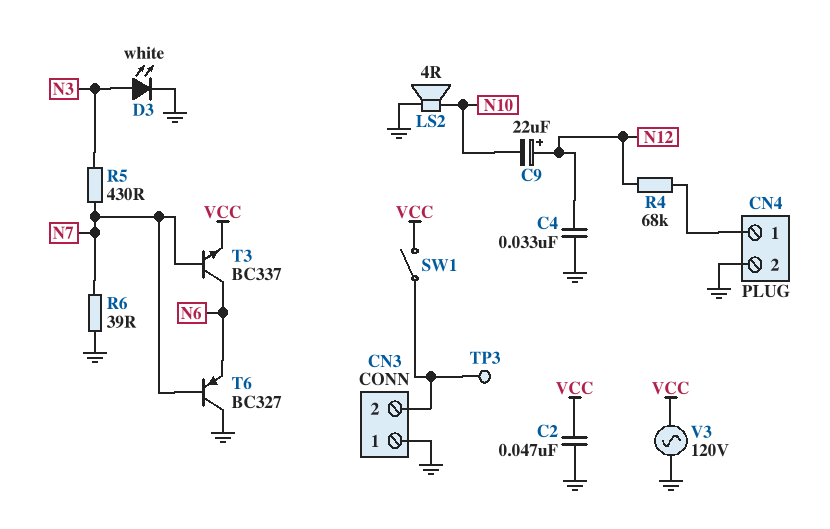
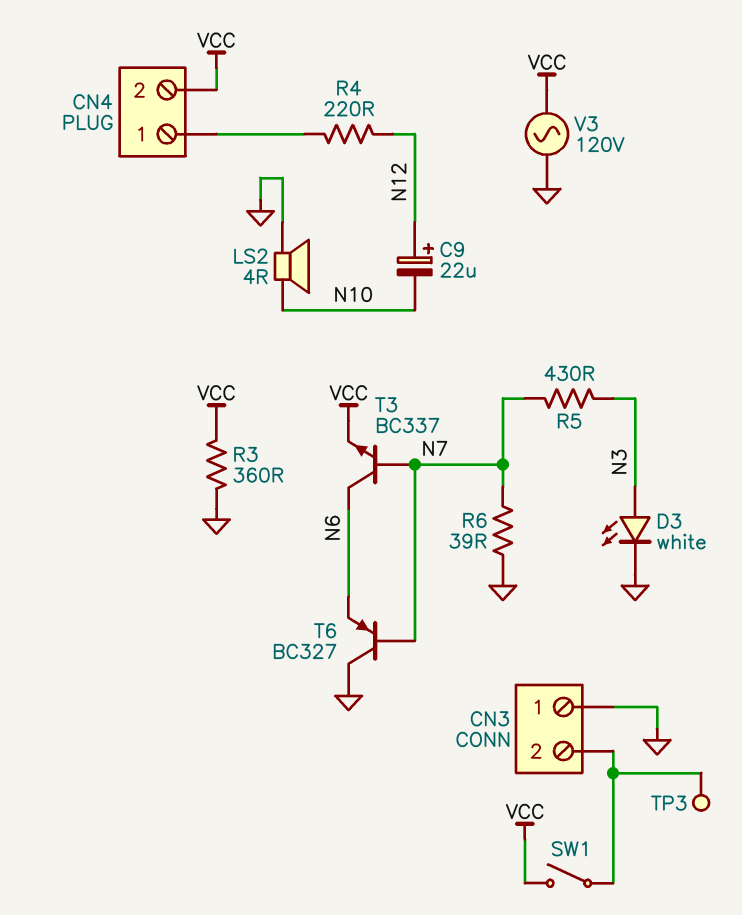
C2: 47nF (GND, VCC) -> none
C4: 33nF (GND, N12) -> none
CN4 pin 2: GND -> VCC
R3: none -> 360 (GND, VCC)
R4: 68k (CN4/1, N12) -> 220 (CN4/1, N12)

